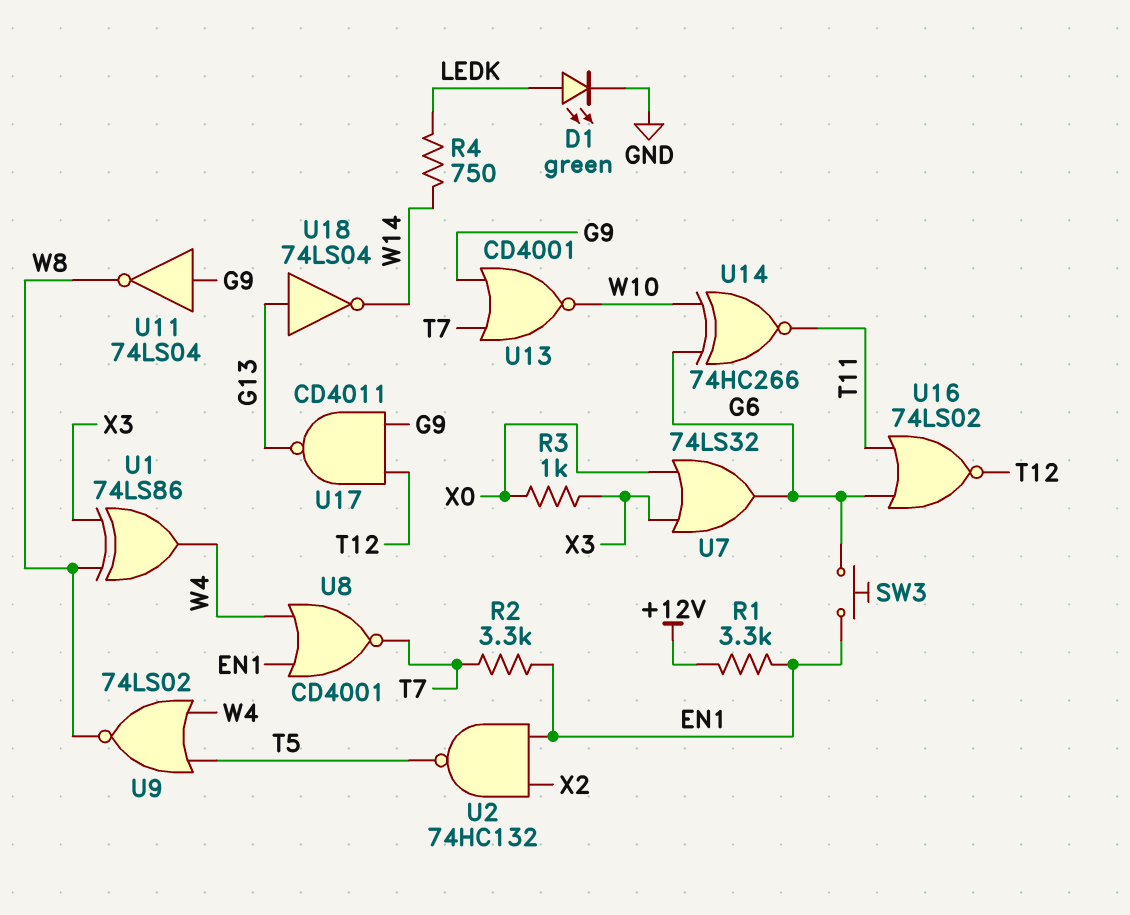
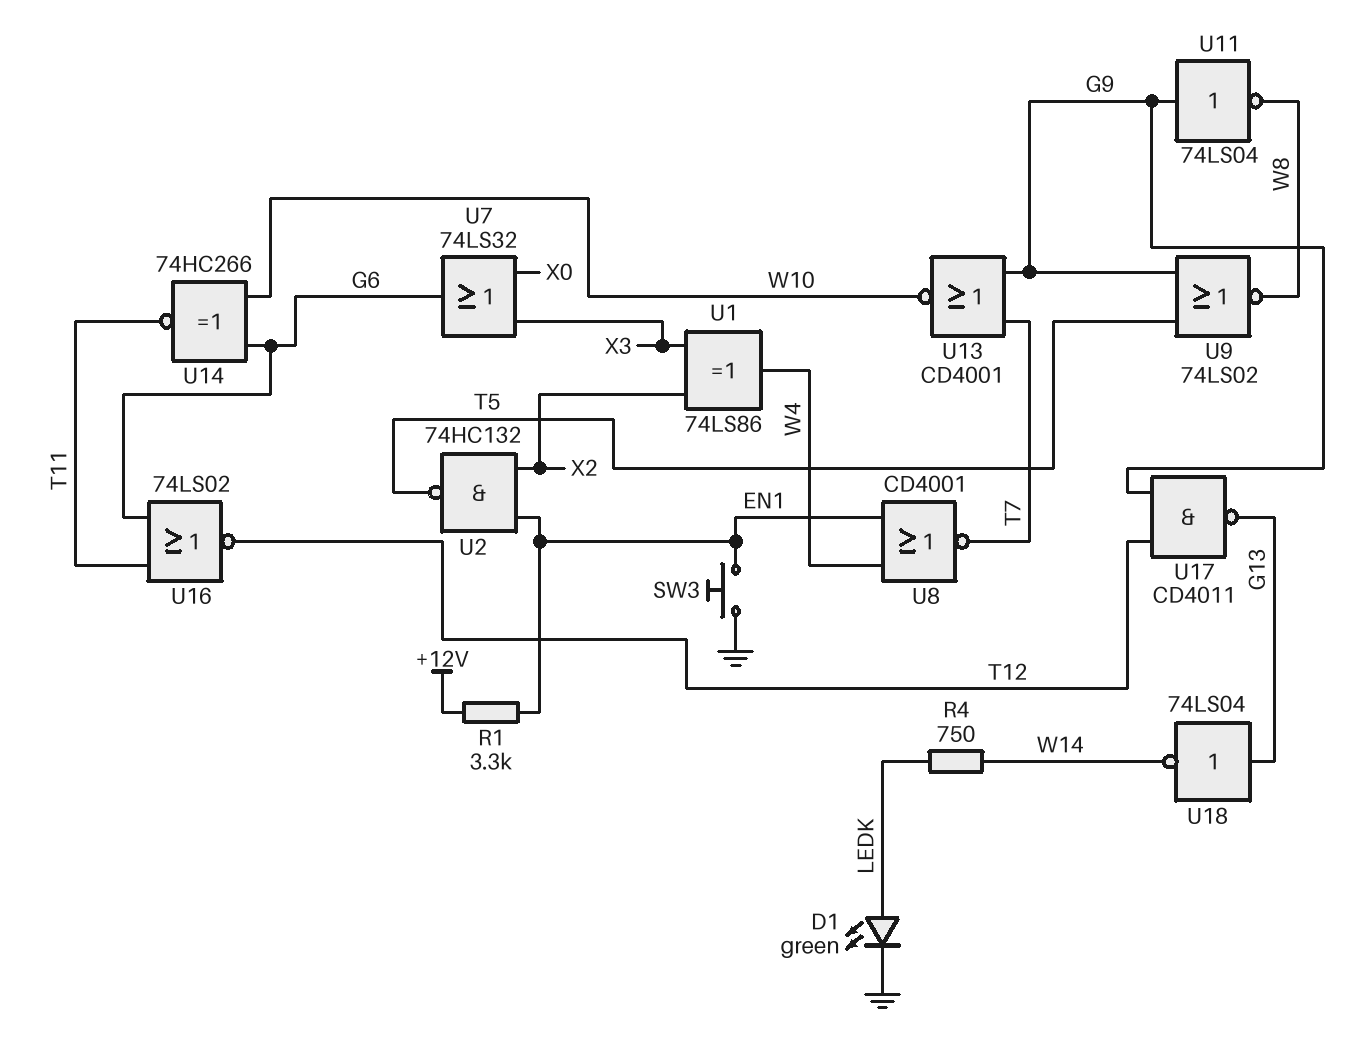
R2: 3.3k (EN1, T7) -> none
R3: 1k (X0, X3) -> none
SW3: button (EN1, G6) -> button (EN1, GND)
U1: XOR 74LS86 (in W8, in X3, out W4) -> XOR 74LS86 (in X2, in X3, out W4)
U9: NOR 74LS02 (in T5, in W4, out W8) -> NOR 74LS02 (in G9, in T5, out W8)

